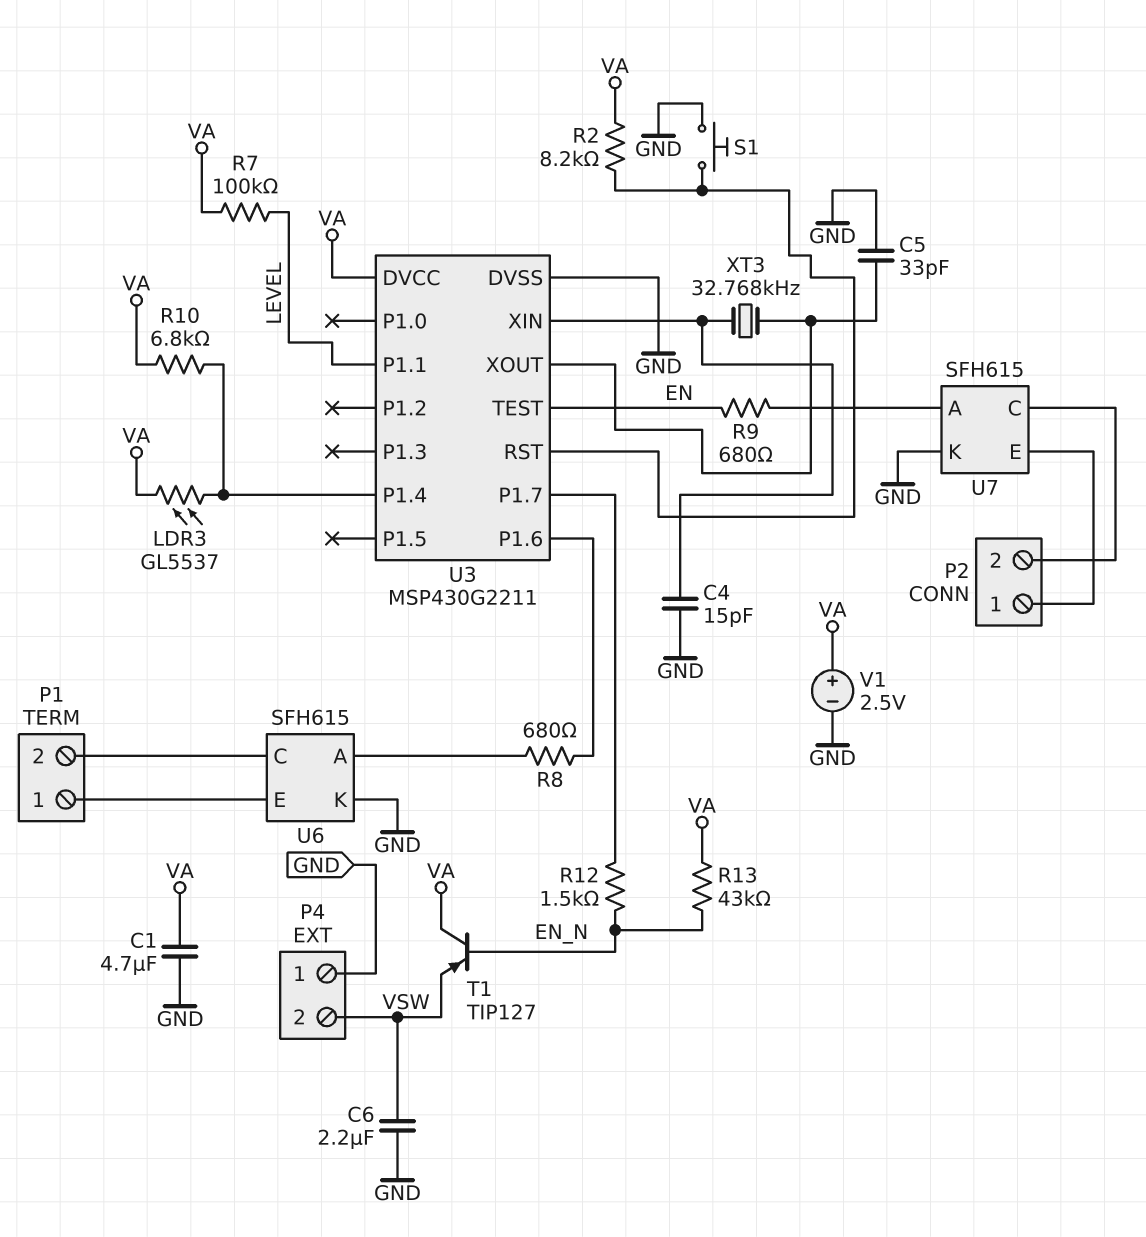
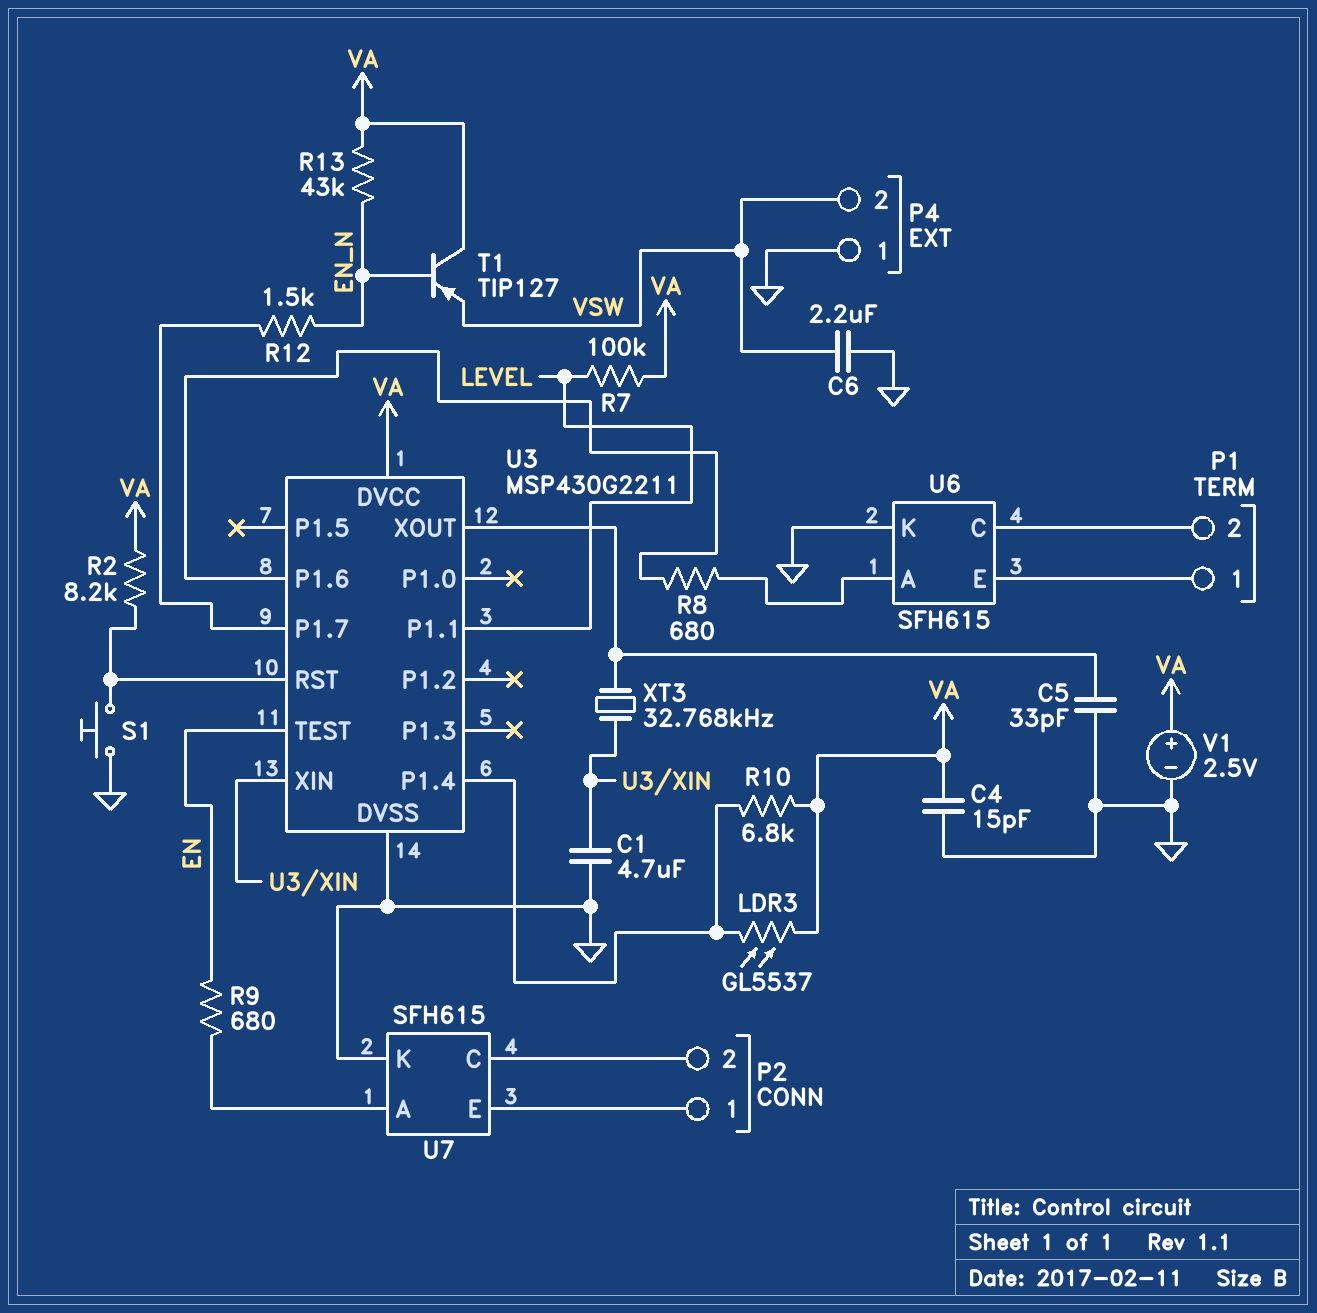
C1: 4.7uF (GND, VA) -> 4.7uF (GND, U3/XIN)
C4: 15pF (GND, U3/XIN) -> 15pF (GND, VA)

